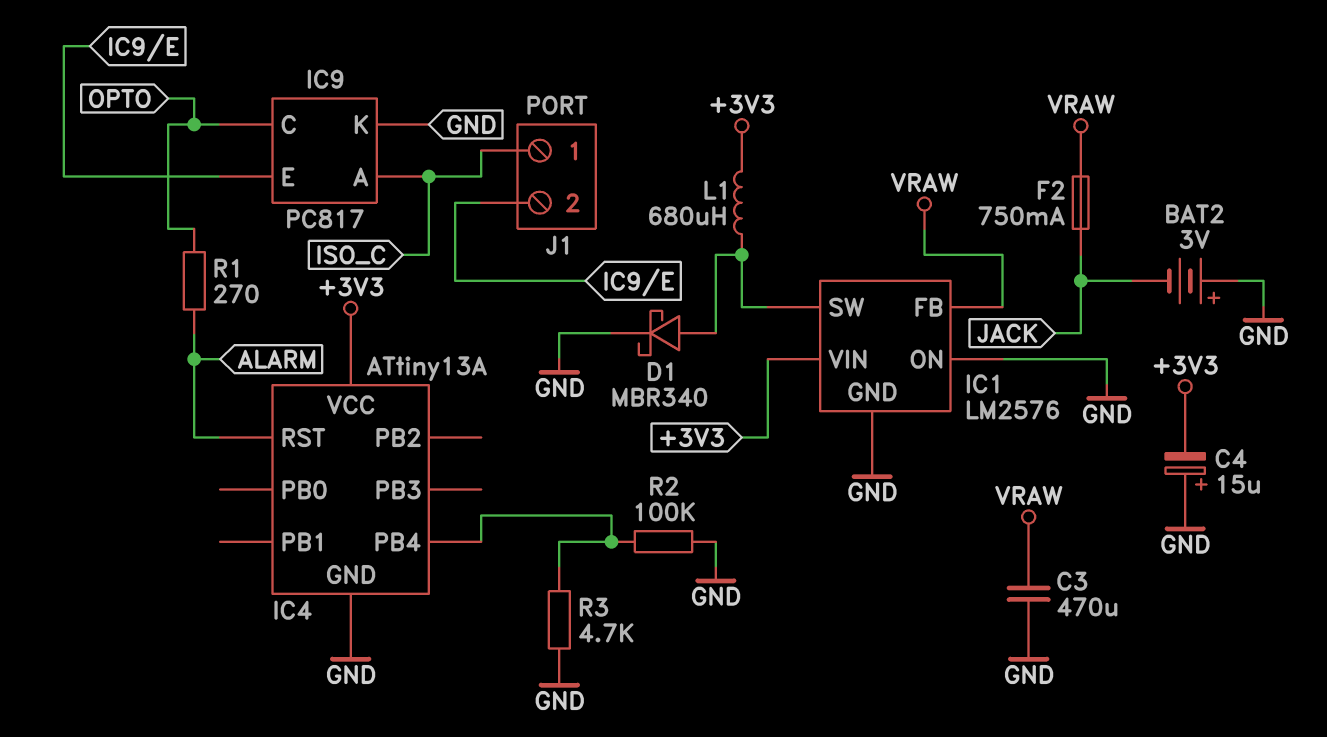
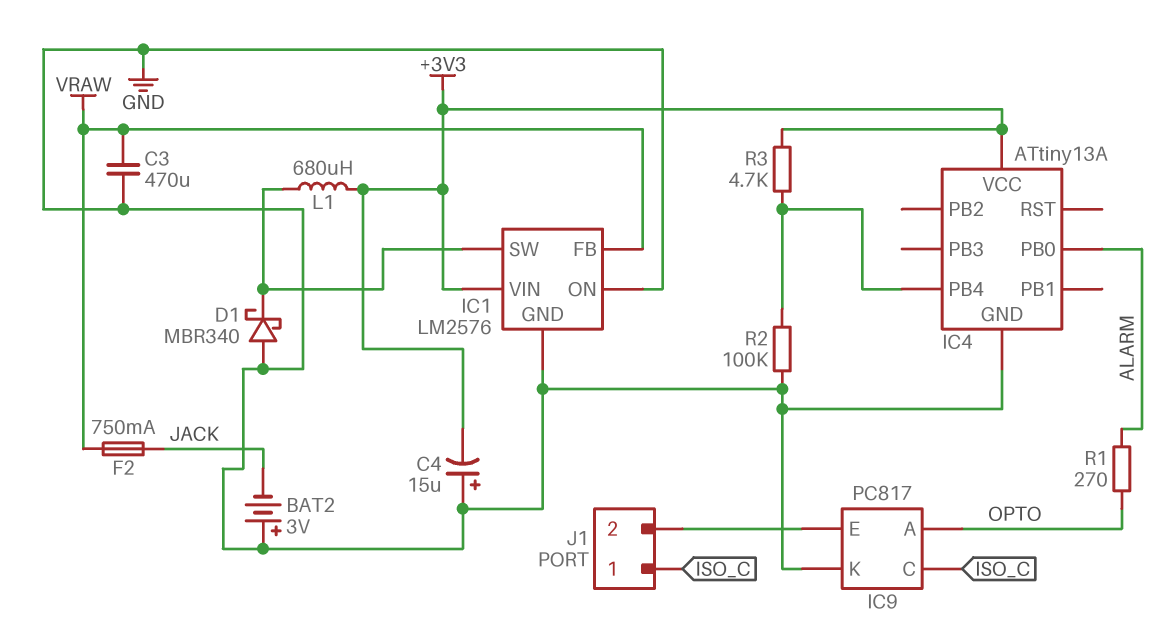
D1: schottky MBR340 (A IC1/SW, K GND) -> schottky MBR340 (A GND, K IC1/SW)
IC4 pin PB0: none -> ALARM
IC4 pin RST: ALARM -> none
IC9 pin A: ISO_C -> OPTO
IC9 pin C: OPTO -> ISO_C
R3: 4.7k (GND, IC4/PB4) -> 4.7k (+3V3, IC4/PB4)

